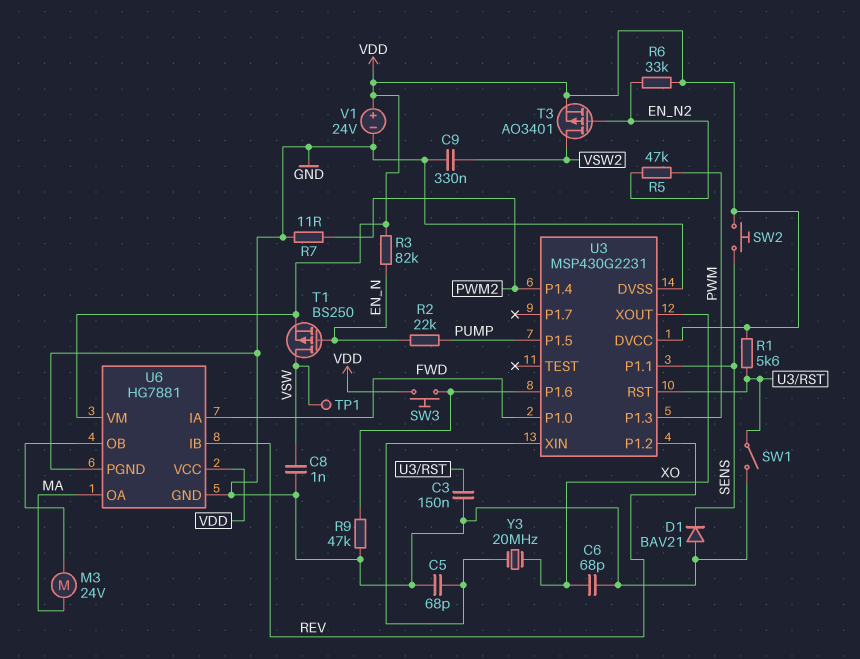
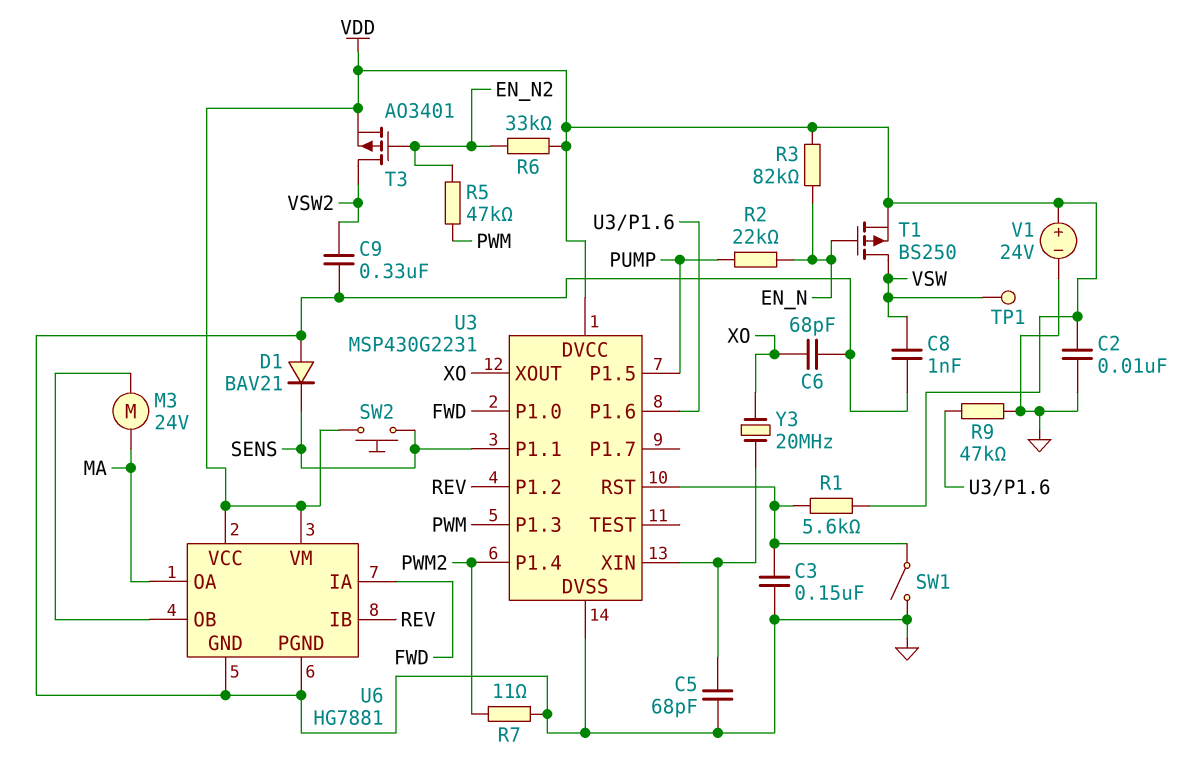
C2: none -> 10nF (GND, VDD)
SW3: button (U3/P1.6, VDD) -> none

